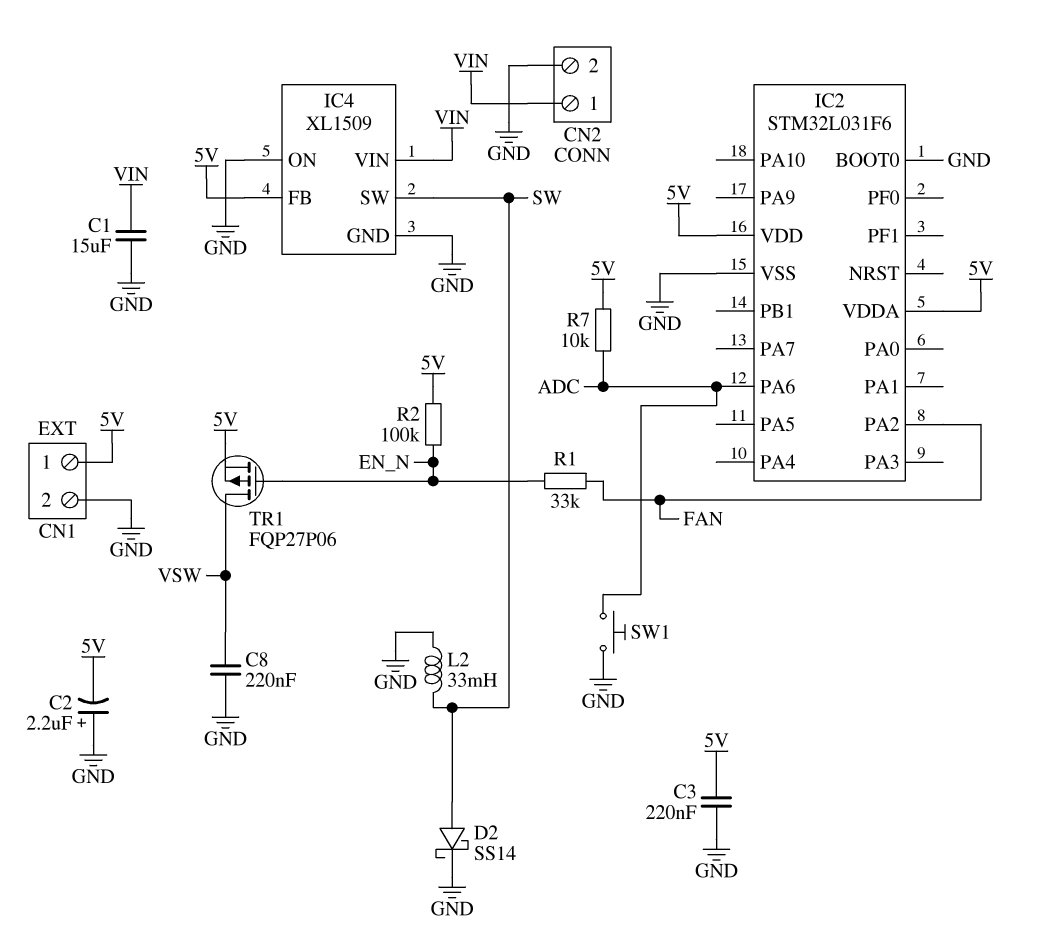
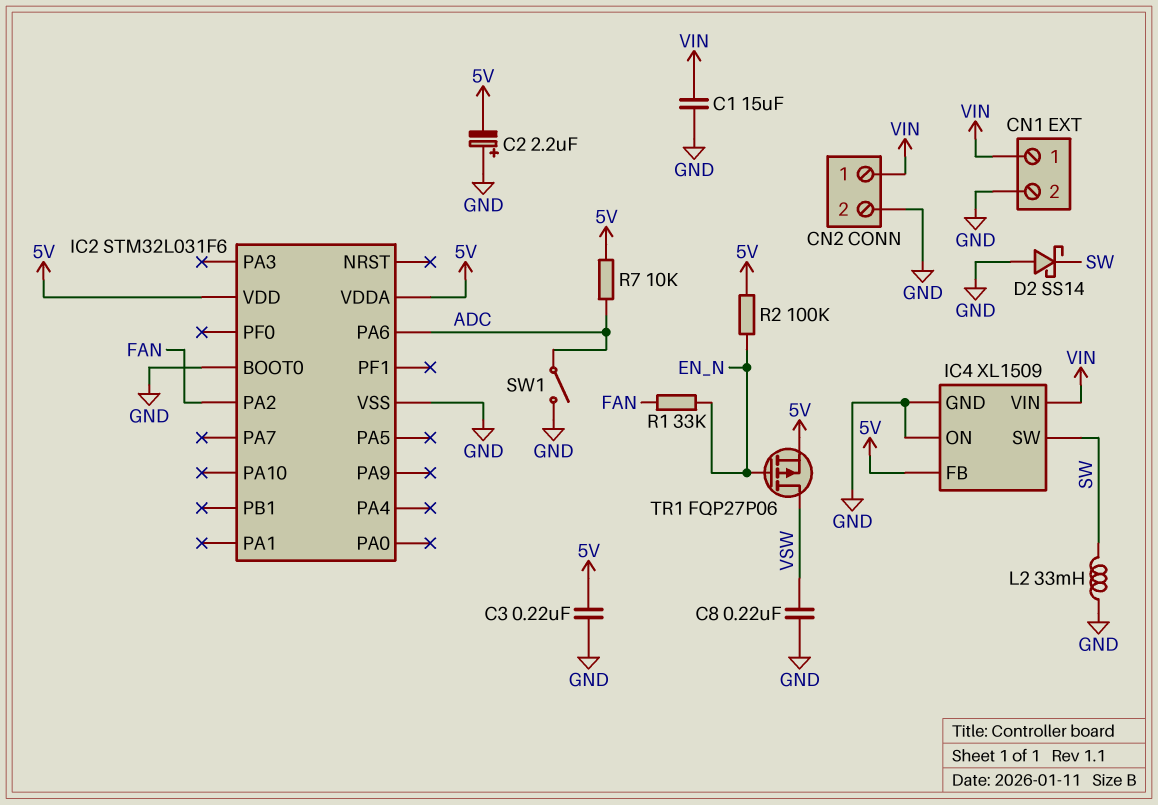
CN1 pin 1: 5V -> VIN
D2: schottky SS14 (A SW, K GND) -> schottky SS14 (A GND, K SW)
SW1: button (ADC, GND) -> switch (ADC, GND)

